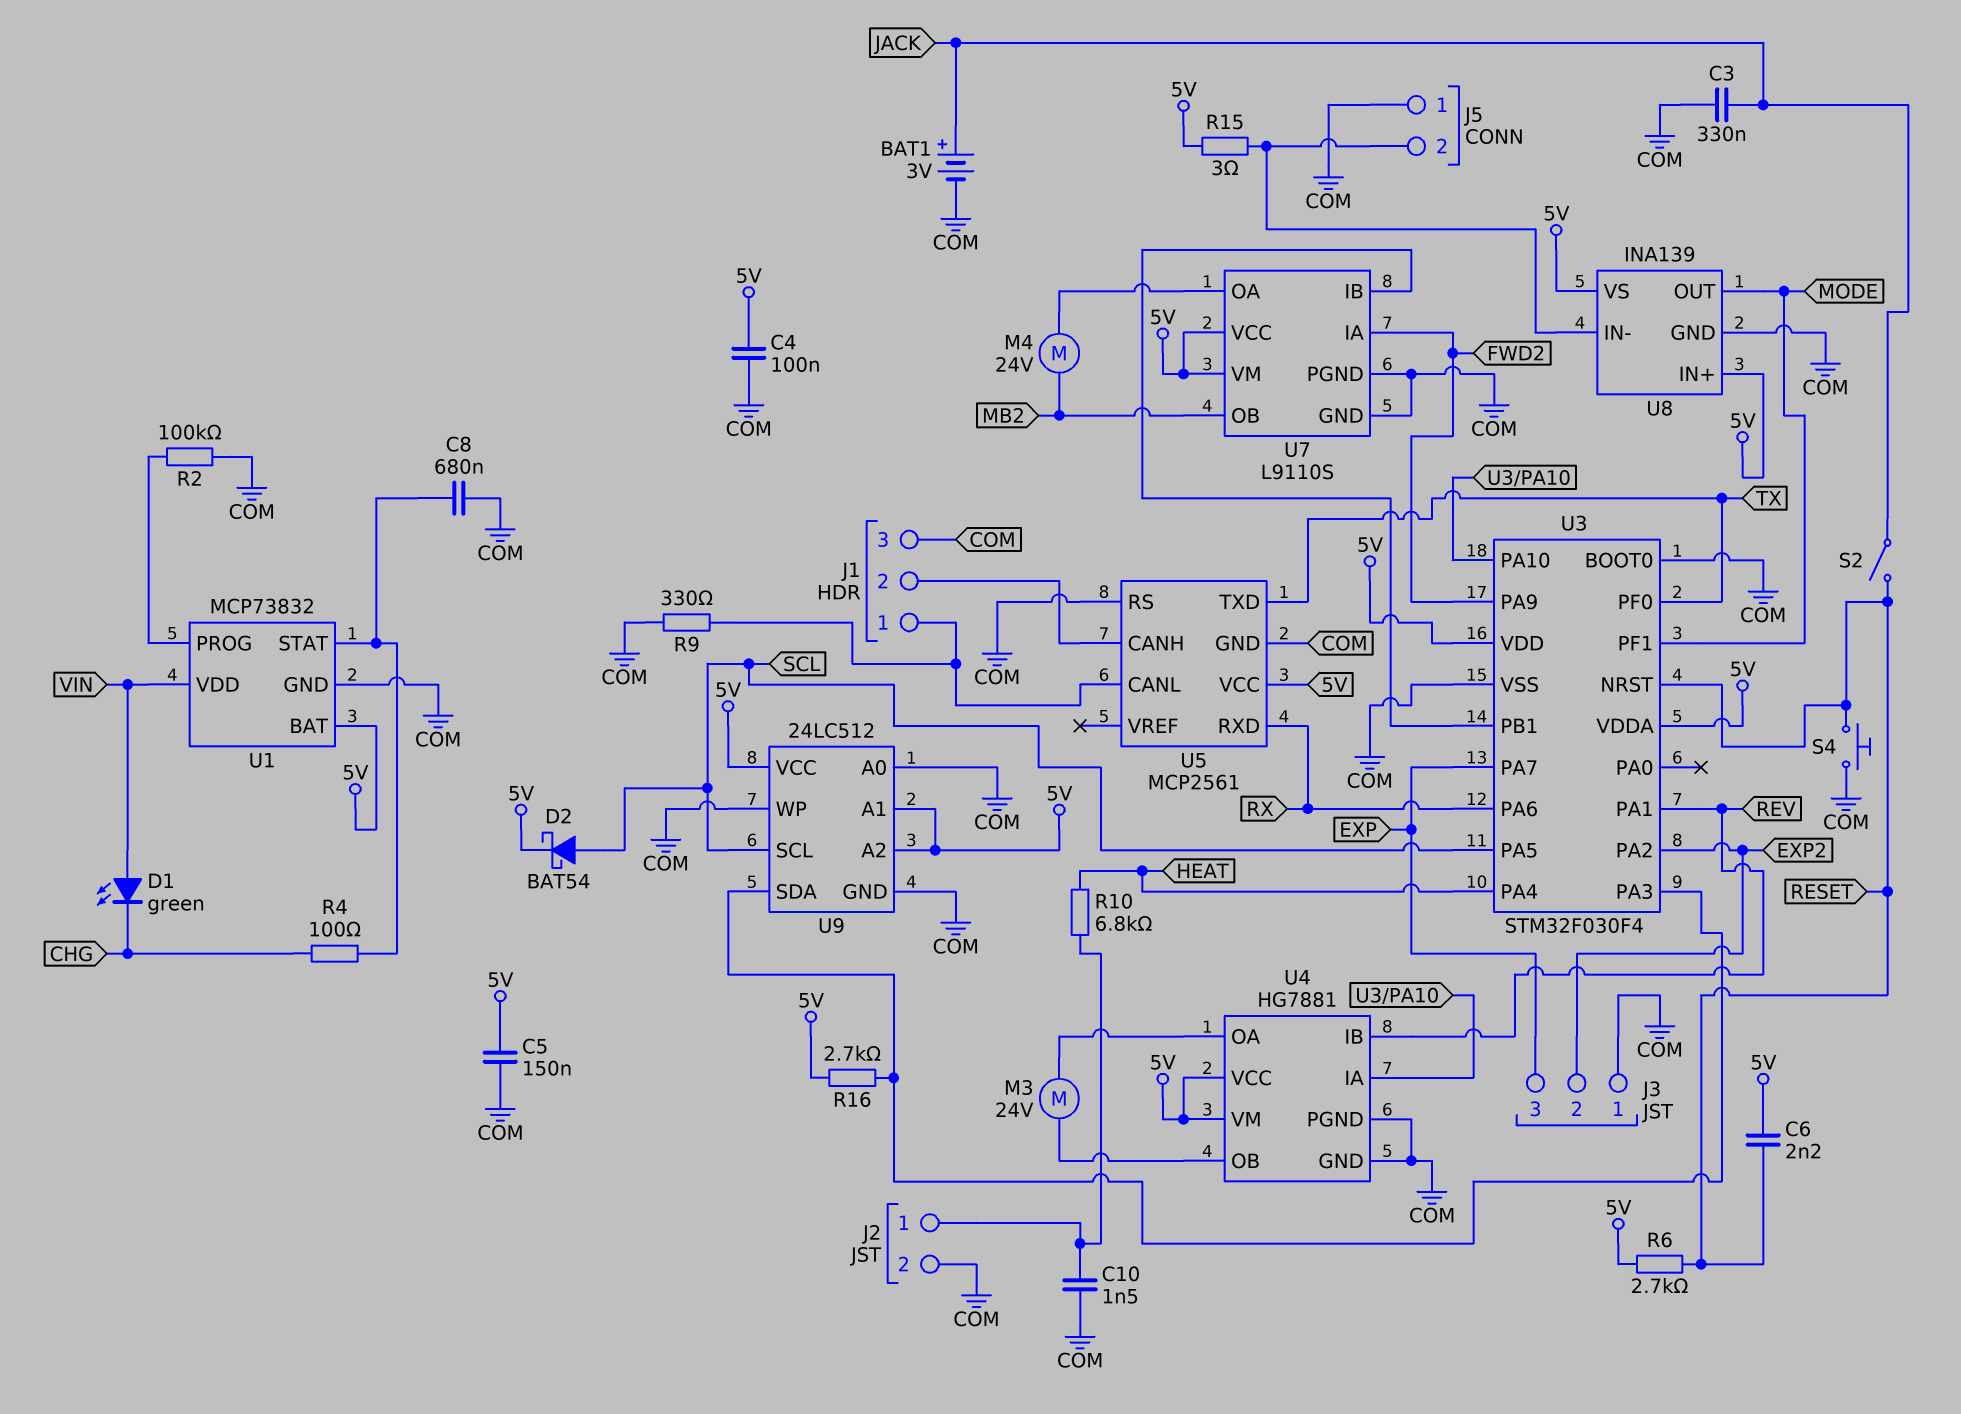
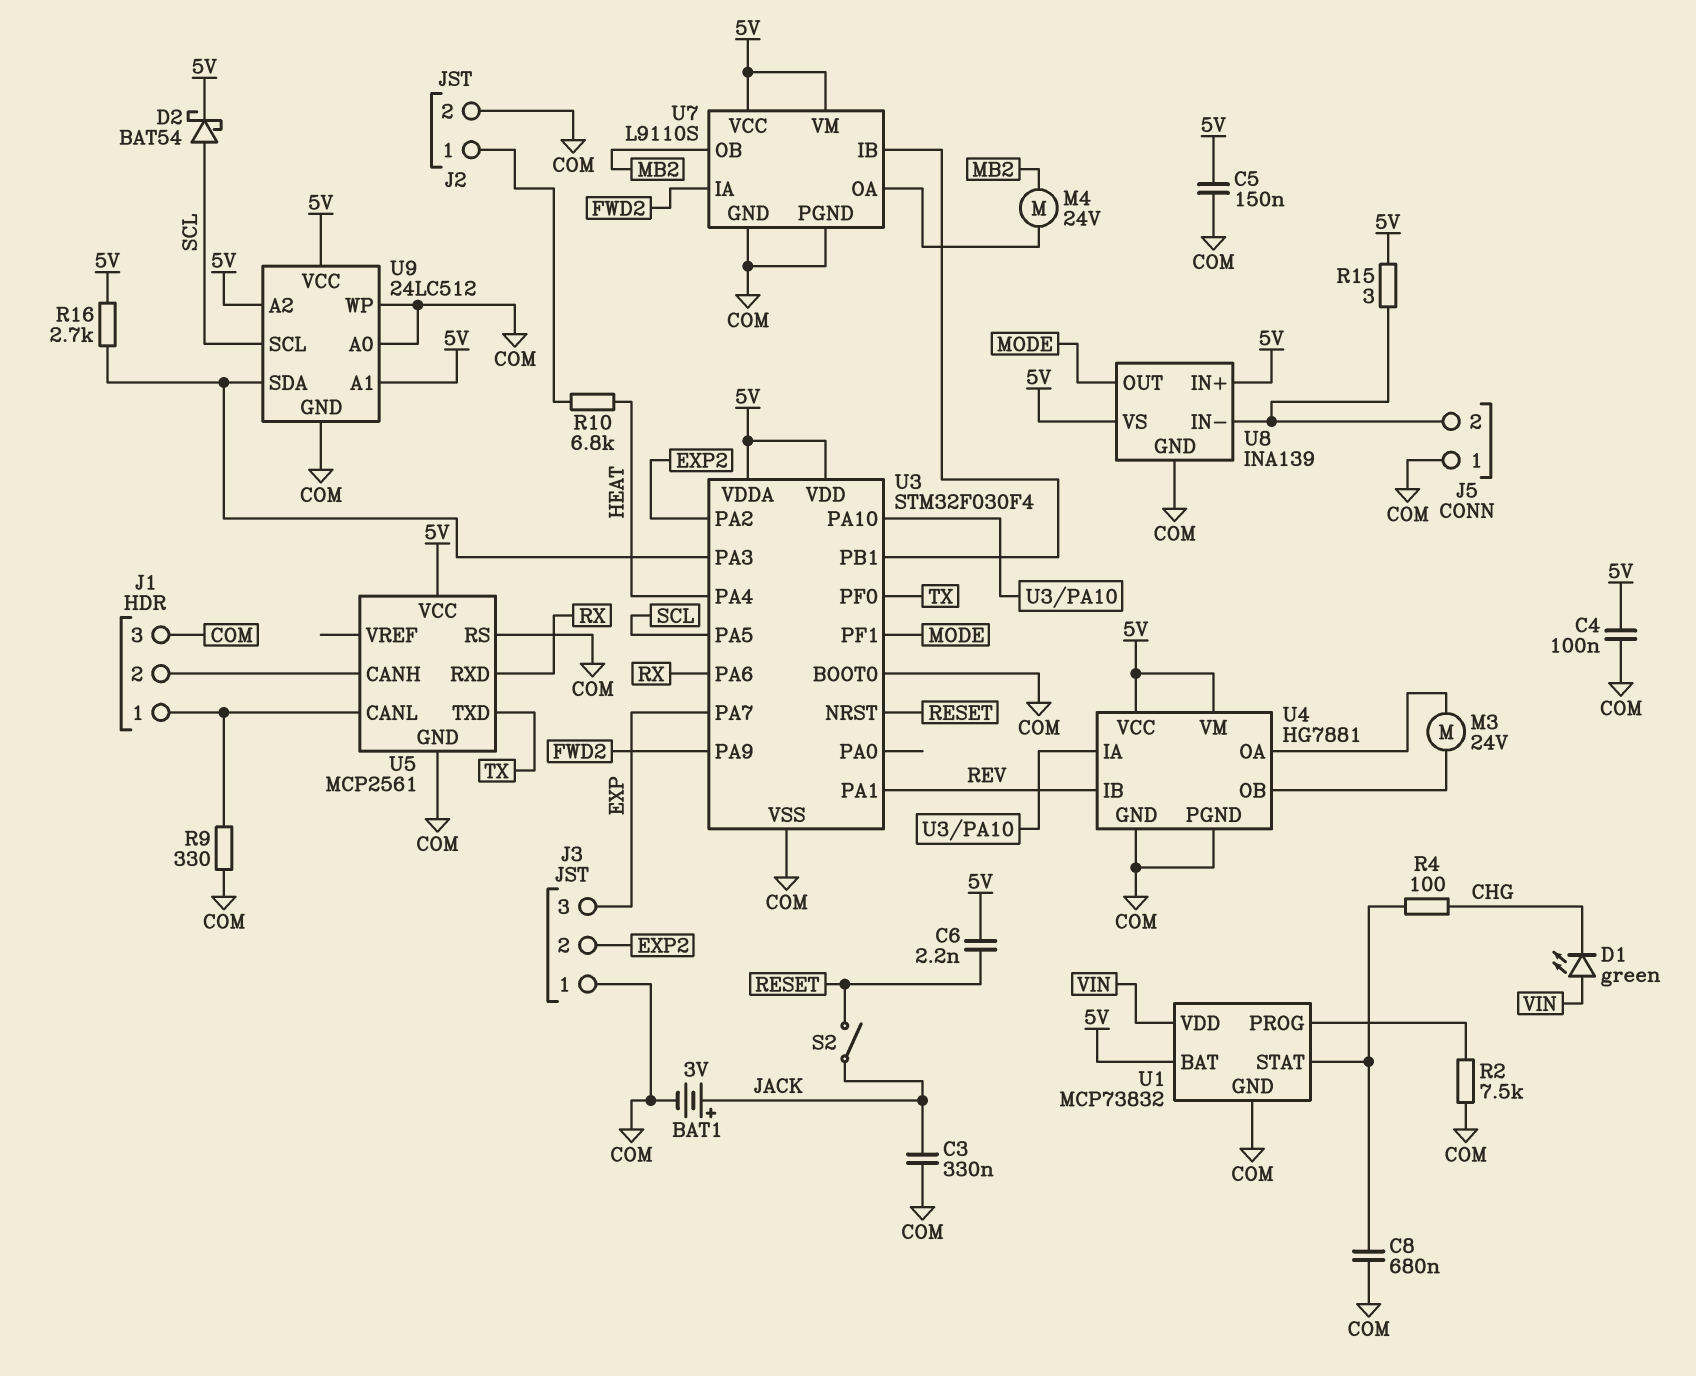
C10: 1.5nF (COM, J2/1) -> none
R2: 100k (COM, U1/PROG) -> 7.5k (COM, U1/PROG)
R6: 2.7k (5V, RESET) -> none
S4: button (COM, RESET) -> none

